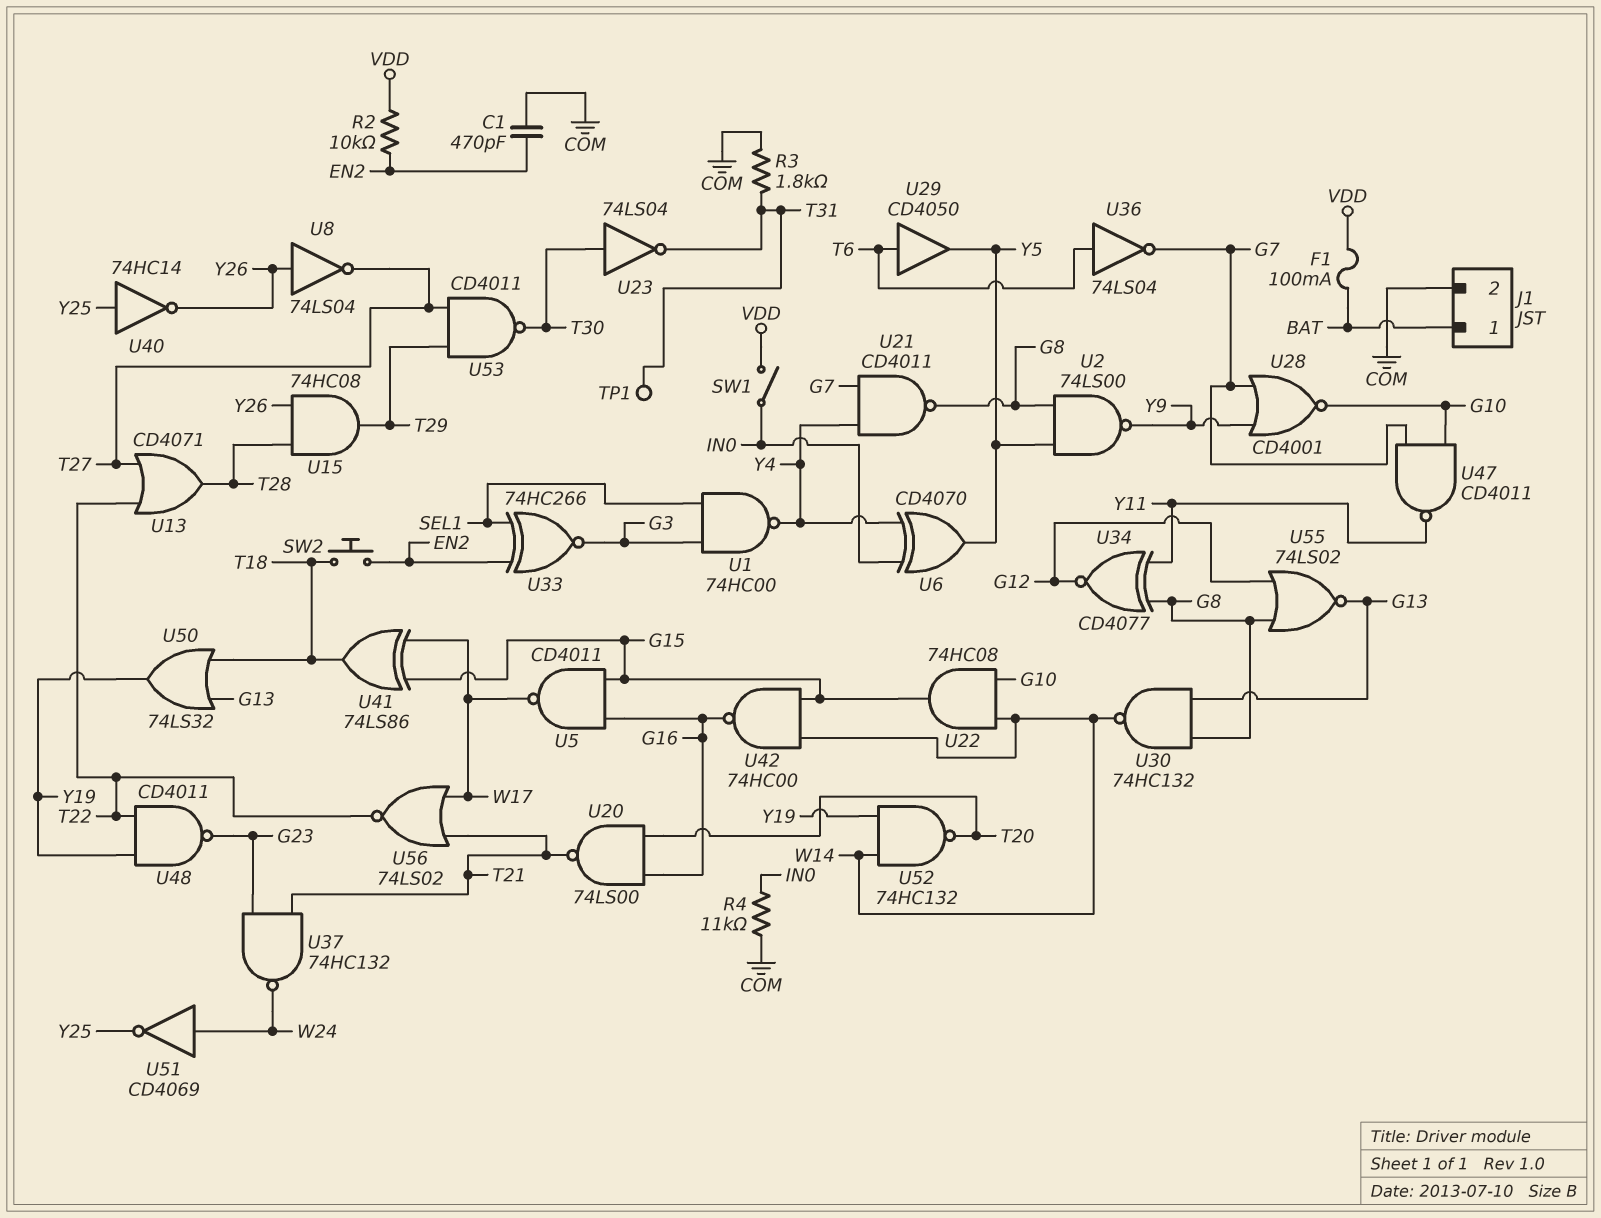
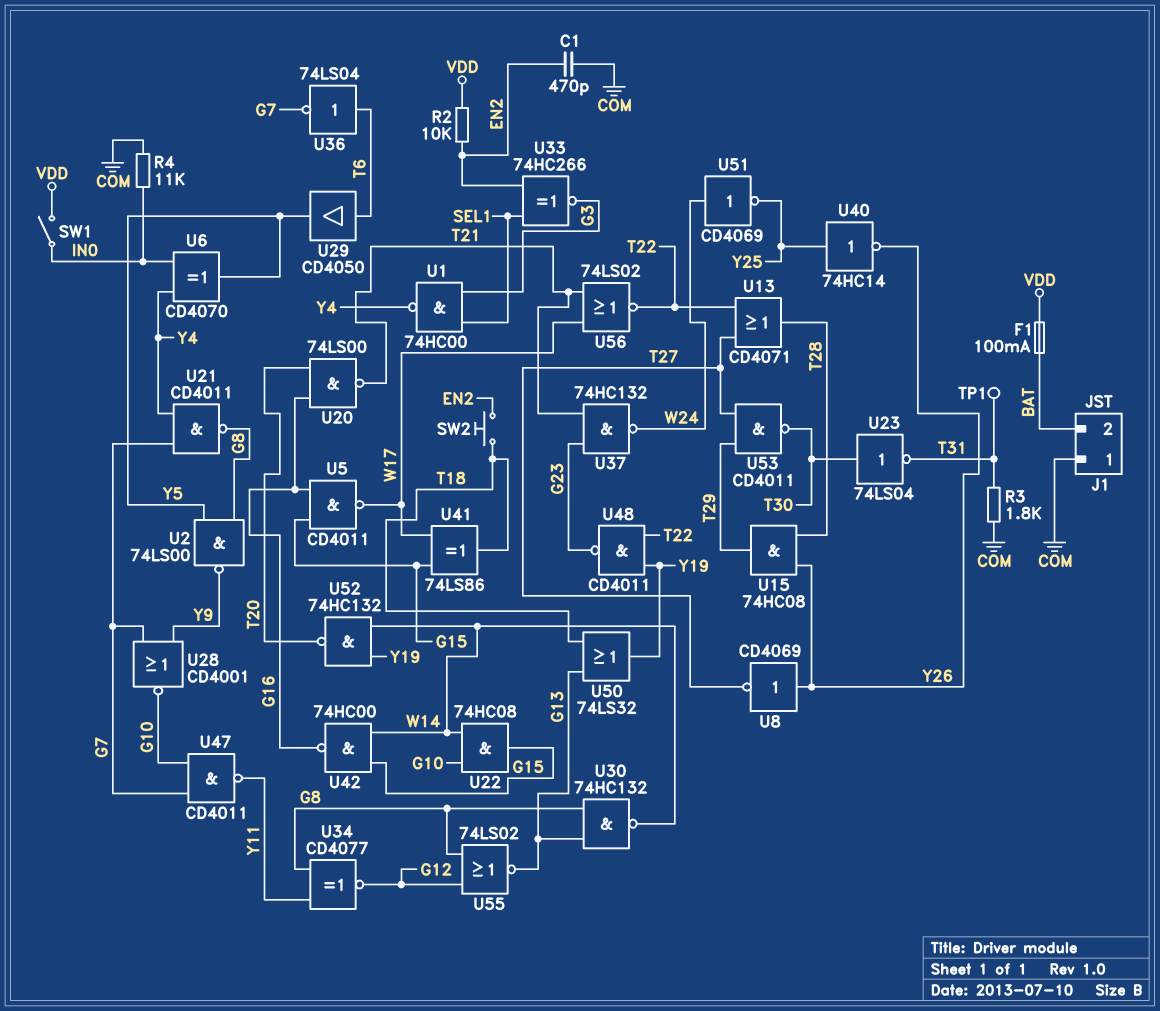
J1 pin 1: BAT -> COM
J1 pin 2: COM -> BAT
U8: NOT 74LS04 (in Y26, out T27) -> NOT CD4069 (in Y26, out T27)

